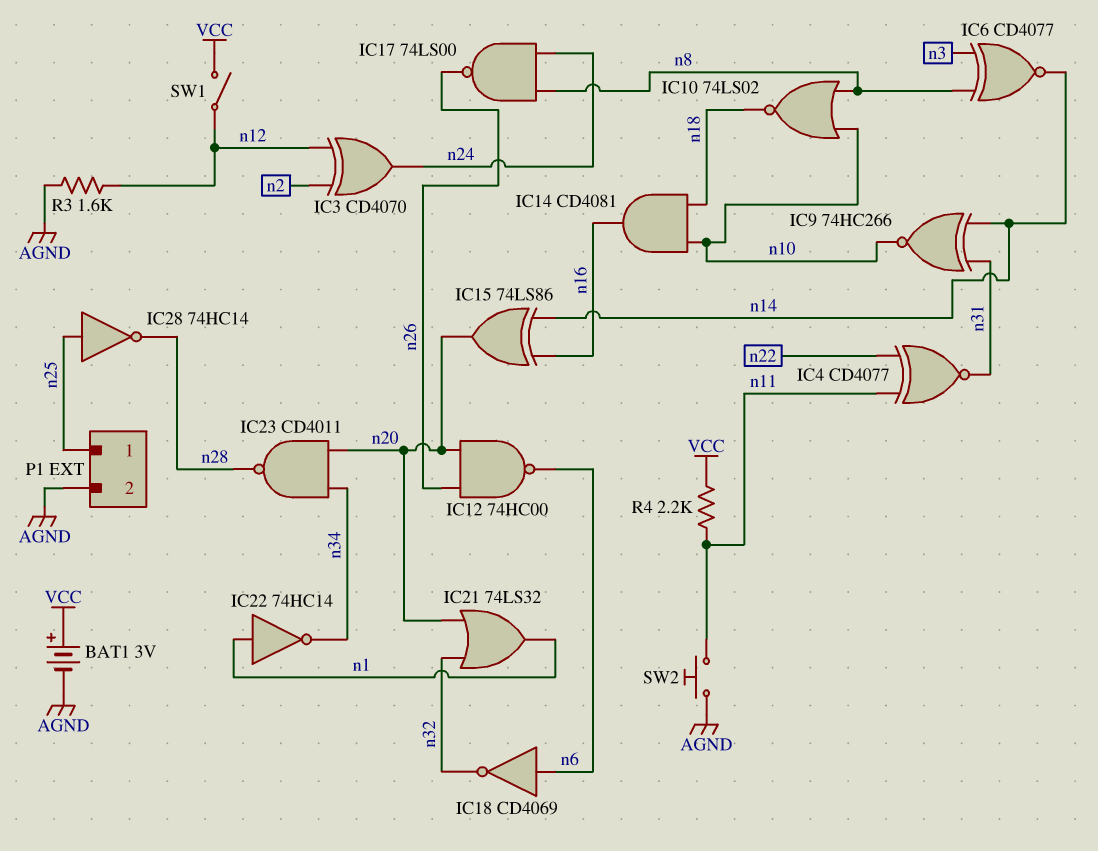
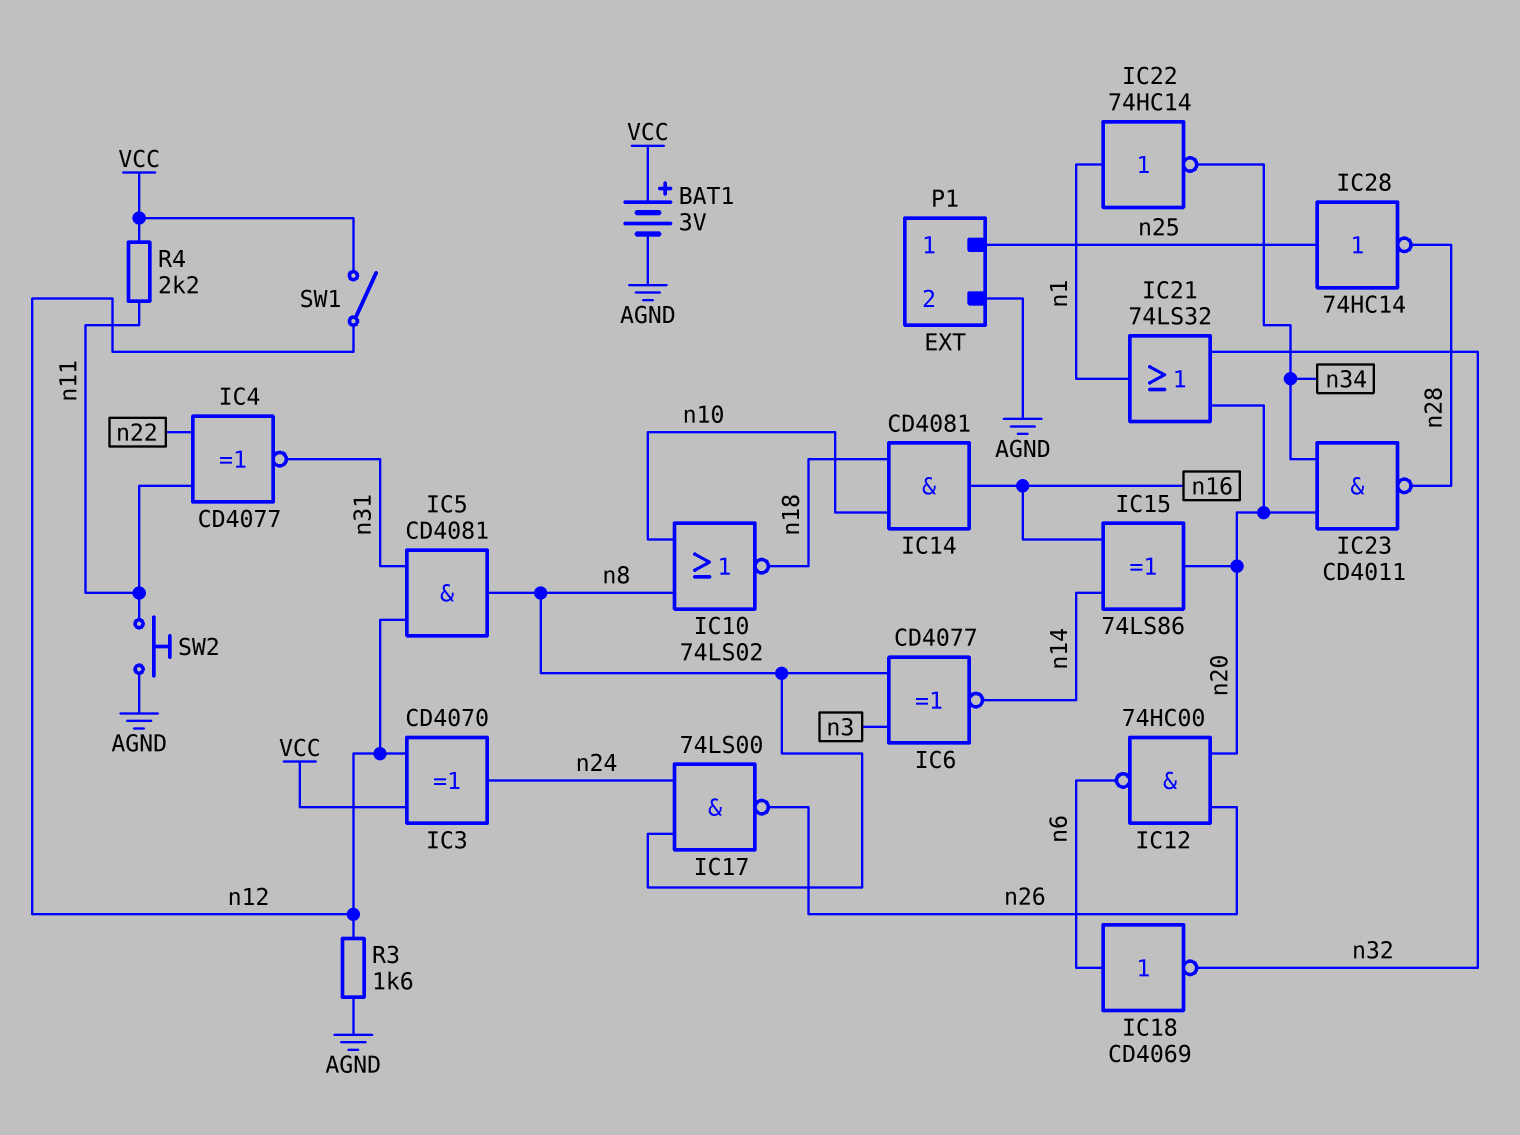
IC3: XOR CD4070 (in n2, in n12, out n24) -> XOR CD4070 (in VCC, in n12, out n24)
IC5: none -> AND CD4081 (in n12, in n31, out n8)
IC9: XNOR 74HC266 (in n14, in n31, out n10) -> none

